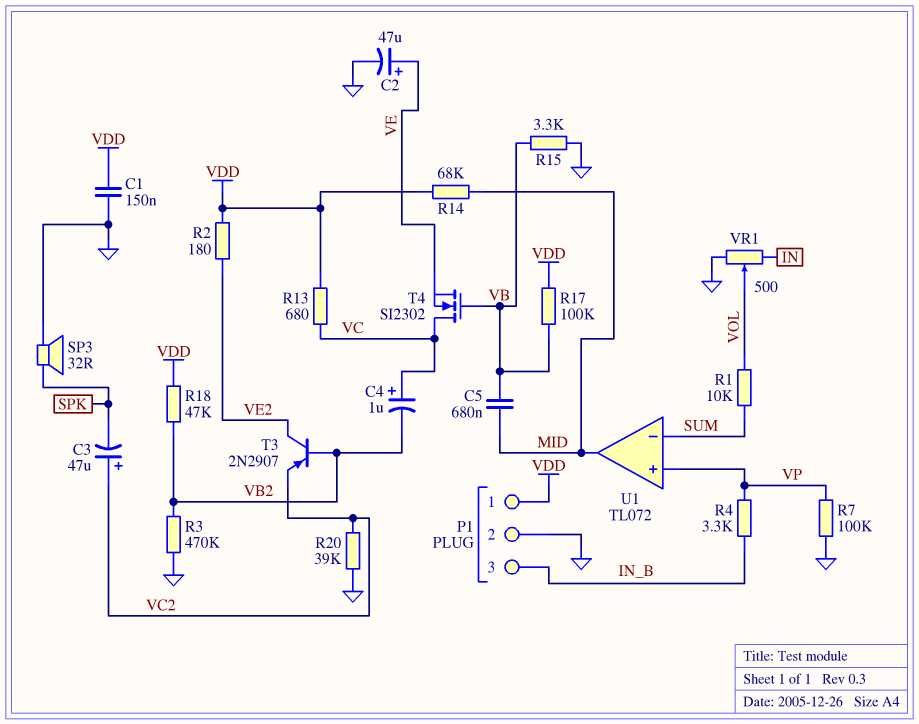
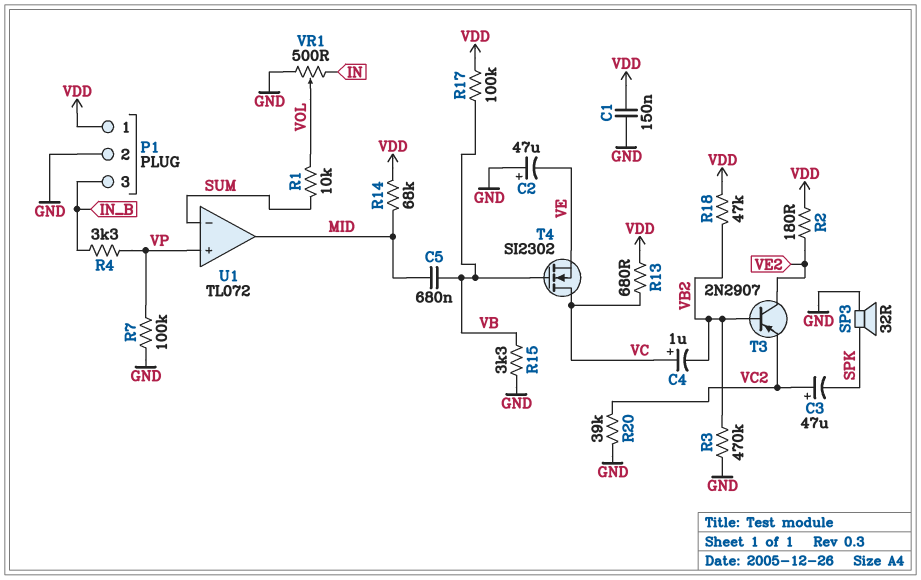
C2: 47uF (plus VE, minus GND) -> 47uF (plus GND, minus VE)

